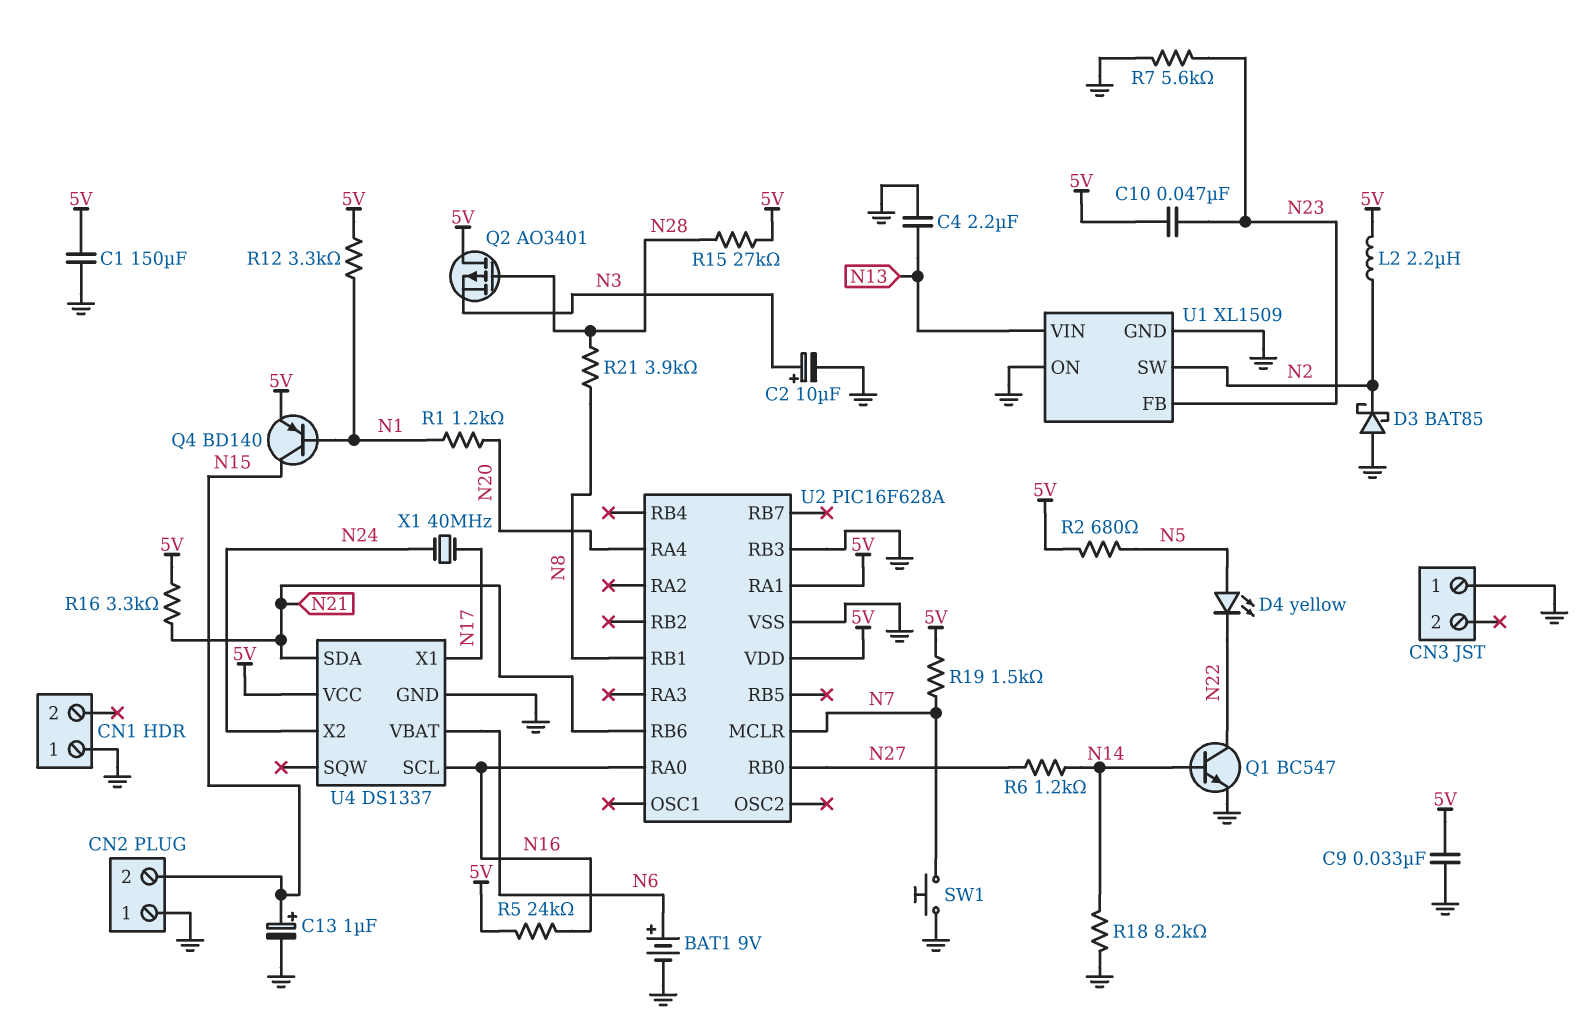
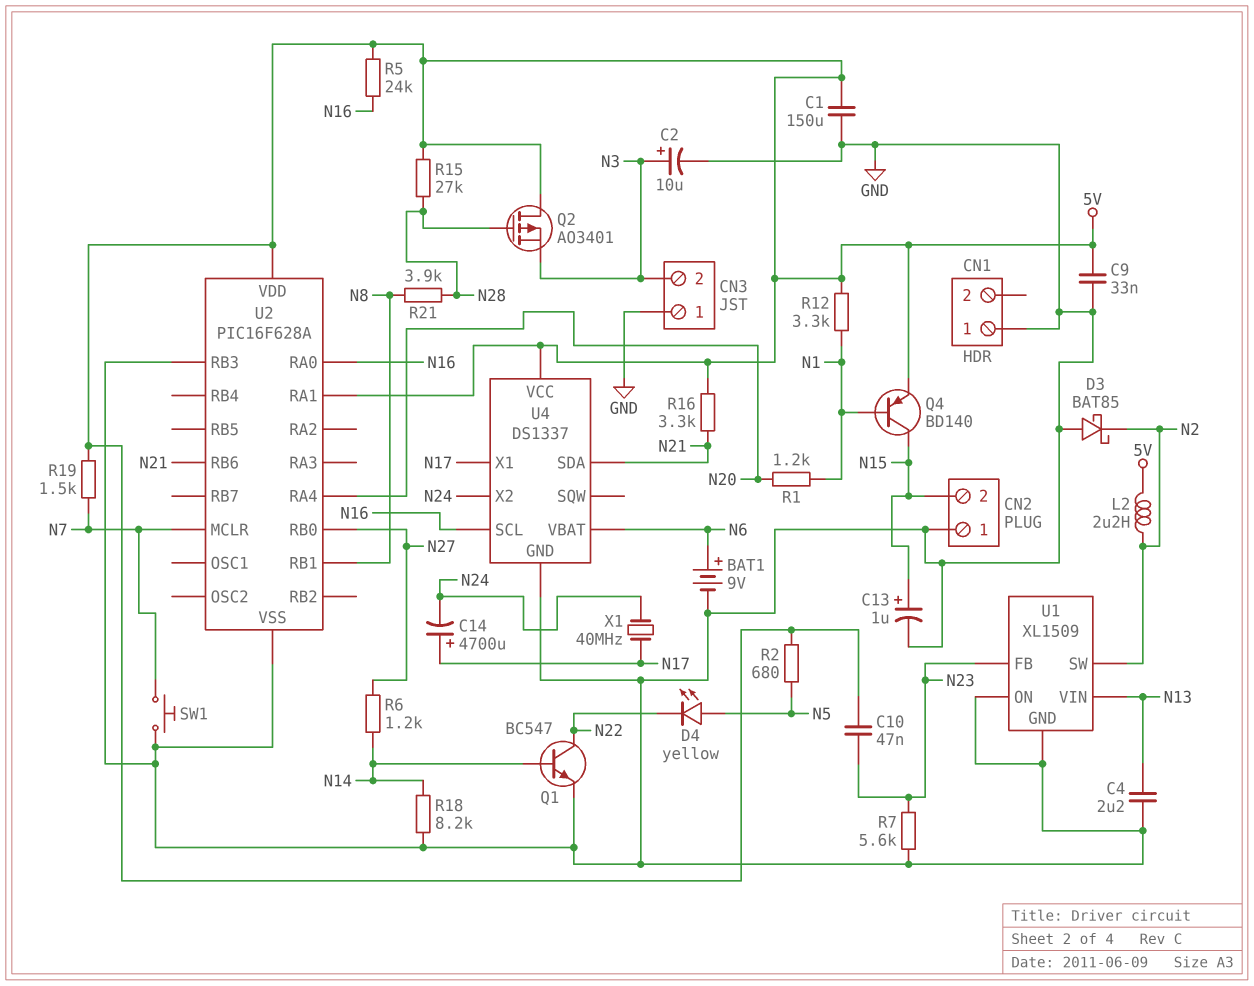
C14: none -> 4700uF (plus N17, minus N24)
CN3 pin 2: none -> N3

